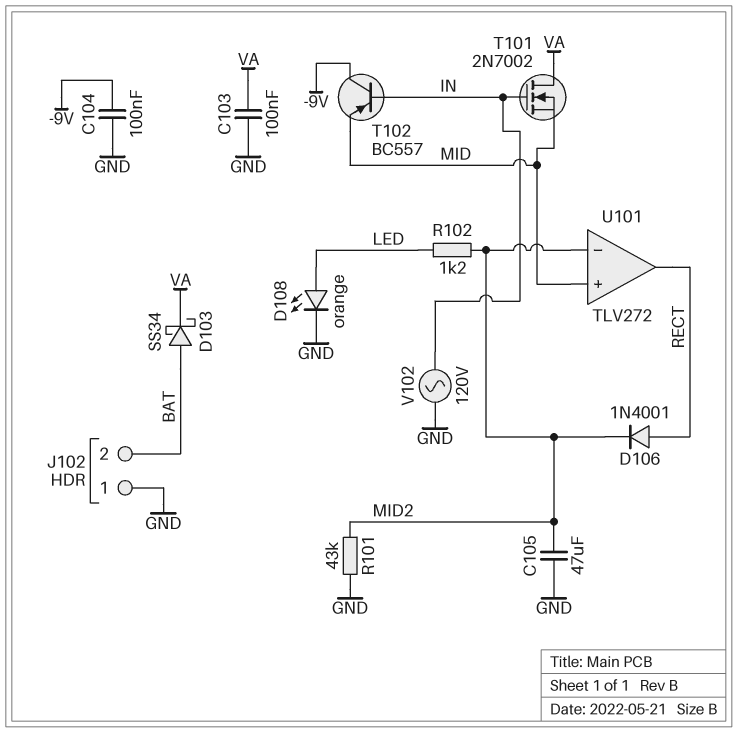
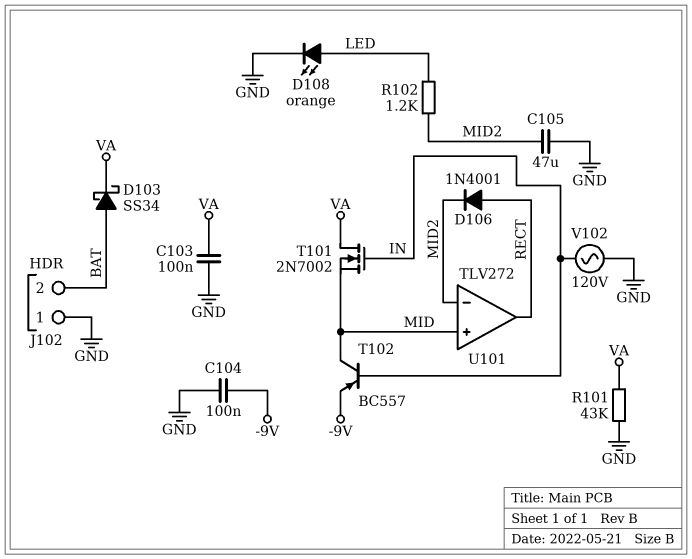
R101: 43k (GND, MID2) -> 43k (GND, VA)
T102: PNP BC557 (B IN, C -9V, E MID) -> PNP BC557 (B IN, C MID, E -9V)

